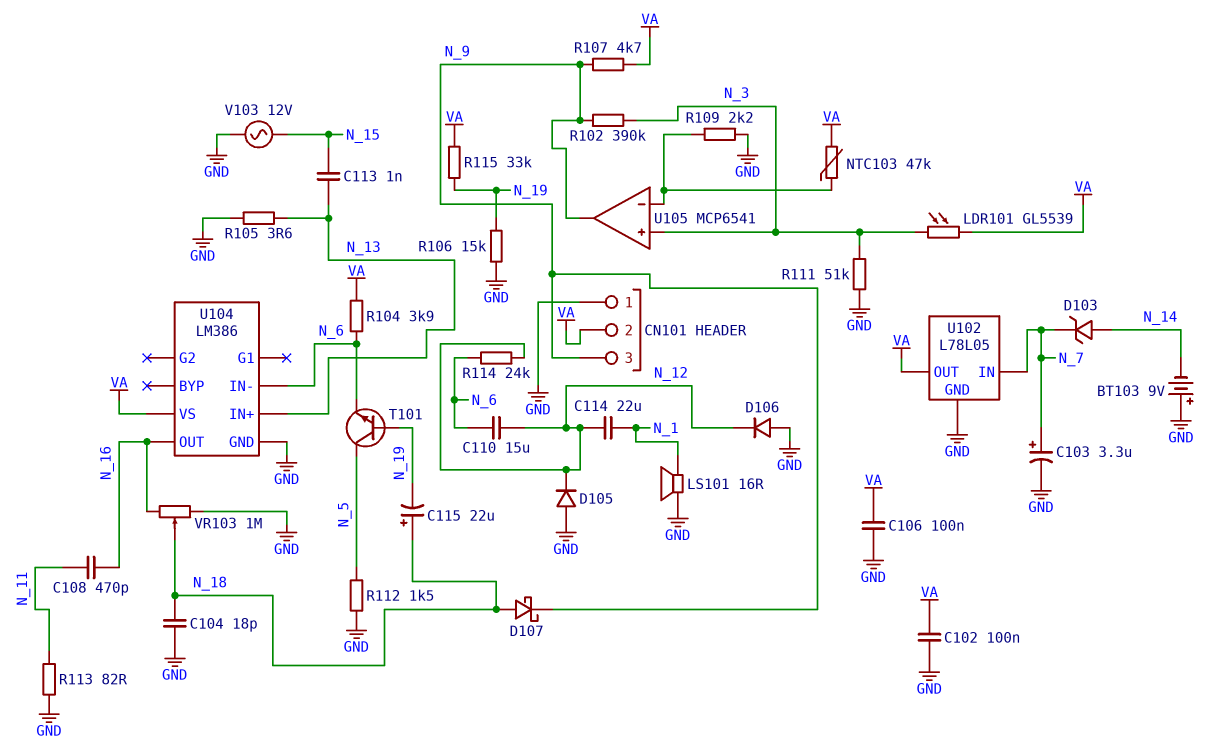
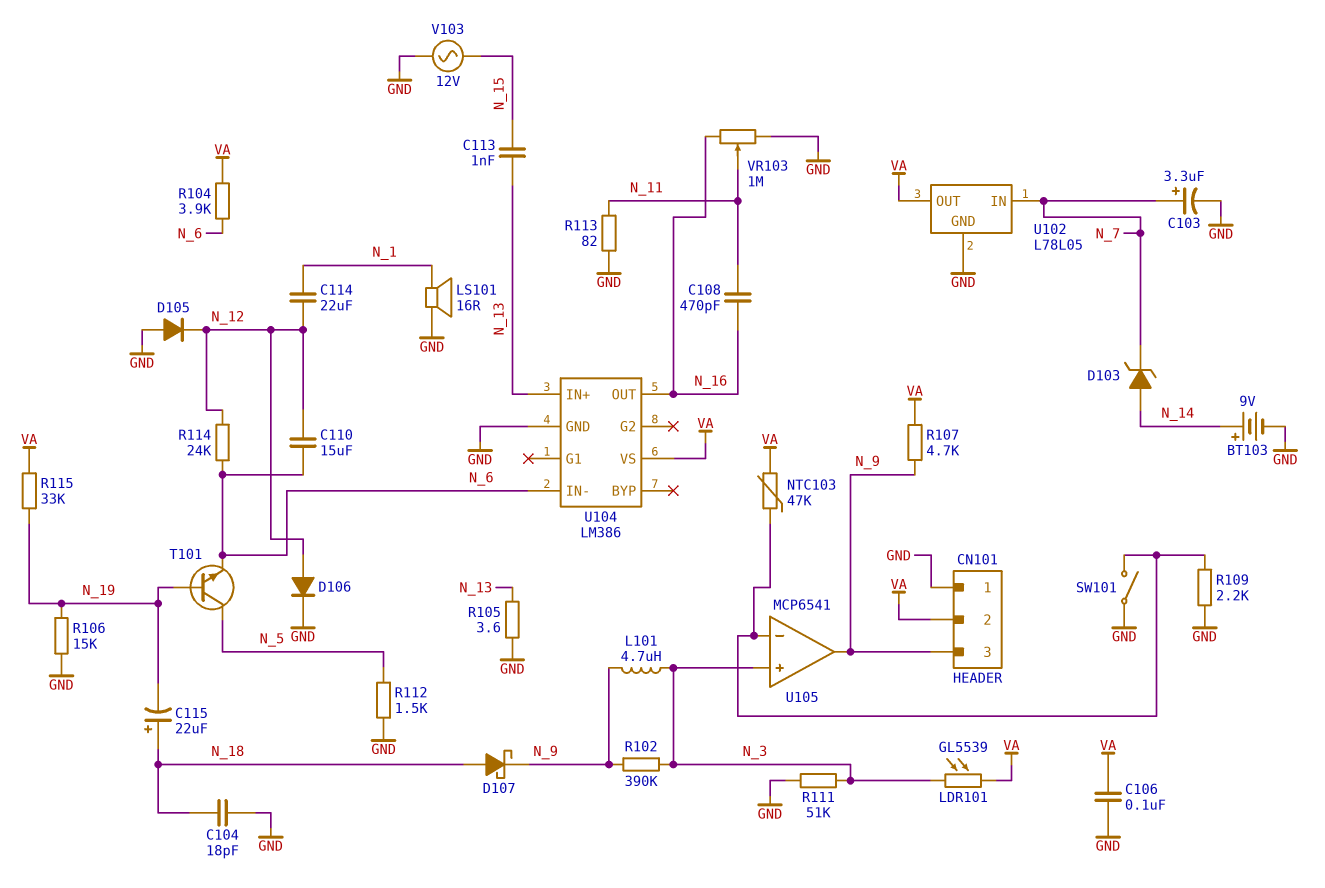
BT103: 9V (plus GND, minus N_14) -> 9V (plus N_14, minus GND)
C102: 100nF (GND, VA) -> none
D106: diode (A GND, K N_12) -> diode (A N_12, K GND)
L101: none -> 4.7uH (N_3, N_9)
SW101: none -> switch (GND, U105/in-)
VR103: 1M (GND, N_16, wiper N_18) -> 1M (GND, N_16, wiper N_11)

